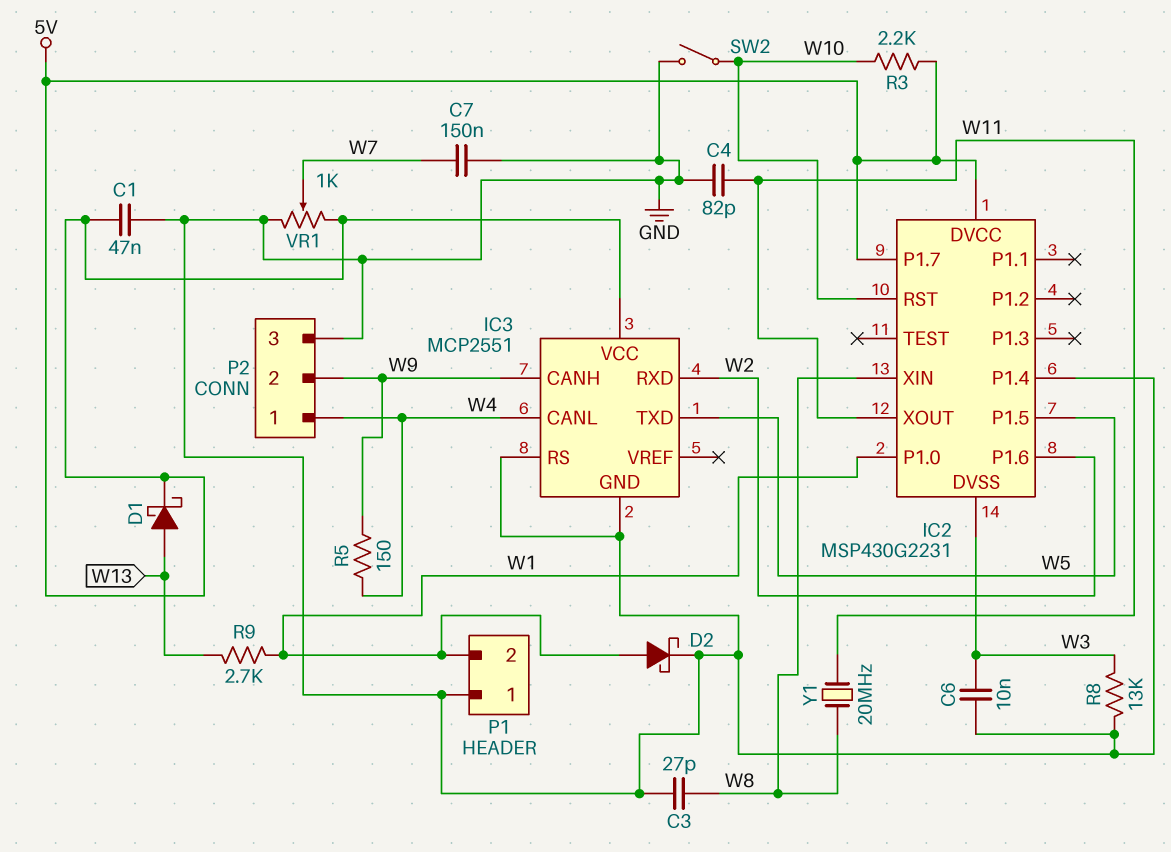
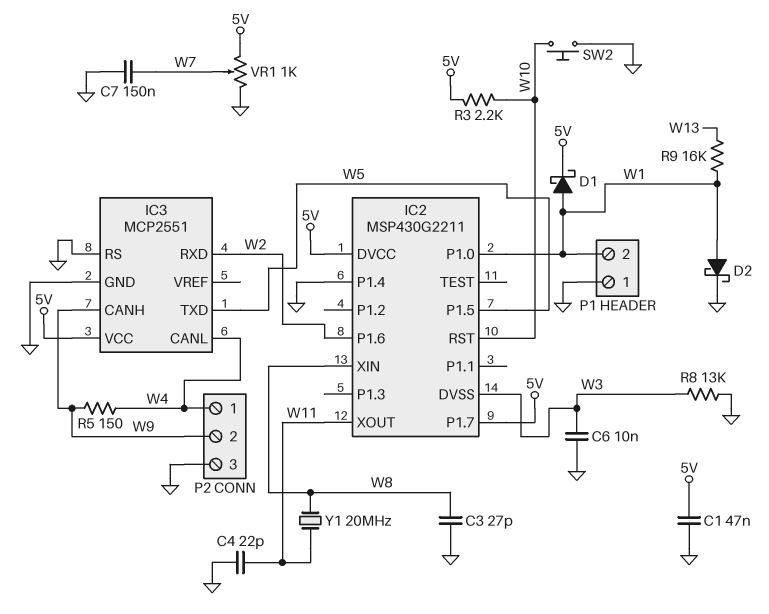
C4: 82pF (GND, W11) -> 22pF (GND, W11)
D1: schottky (A W13, K 5V) -> schottky (A W1, K 5V)
IC2: MSP430G2231 -> MSP430G2211
R9: 2.7k (W1, W13) -> 16k (W1, W13)
SW2: switch (GND, W10) -> button (GND, W10)

